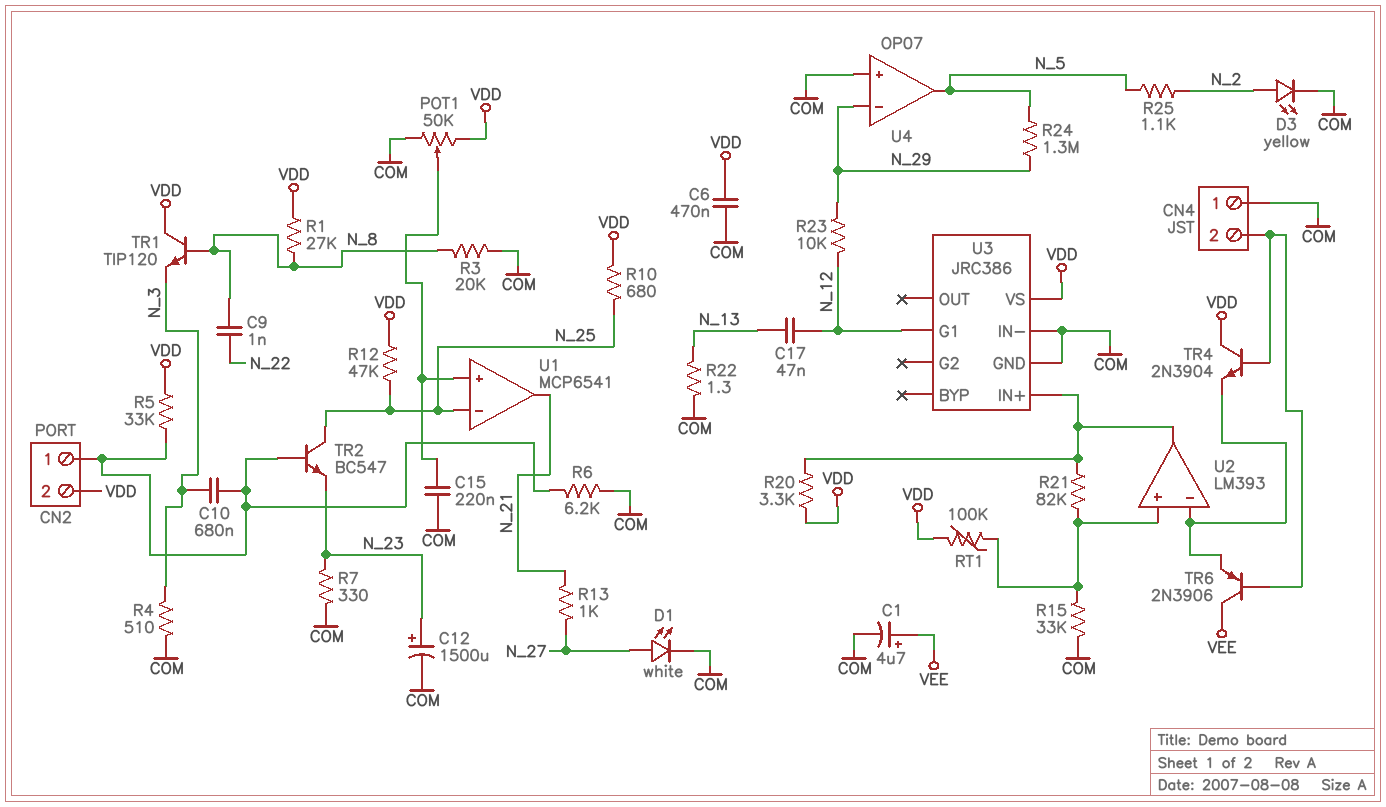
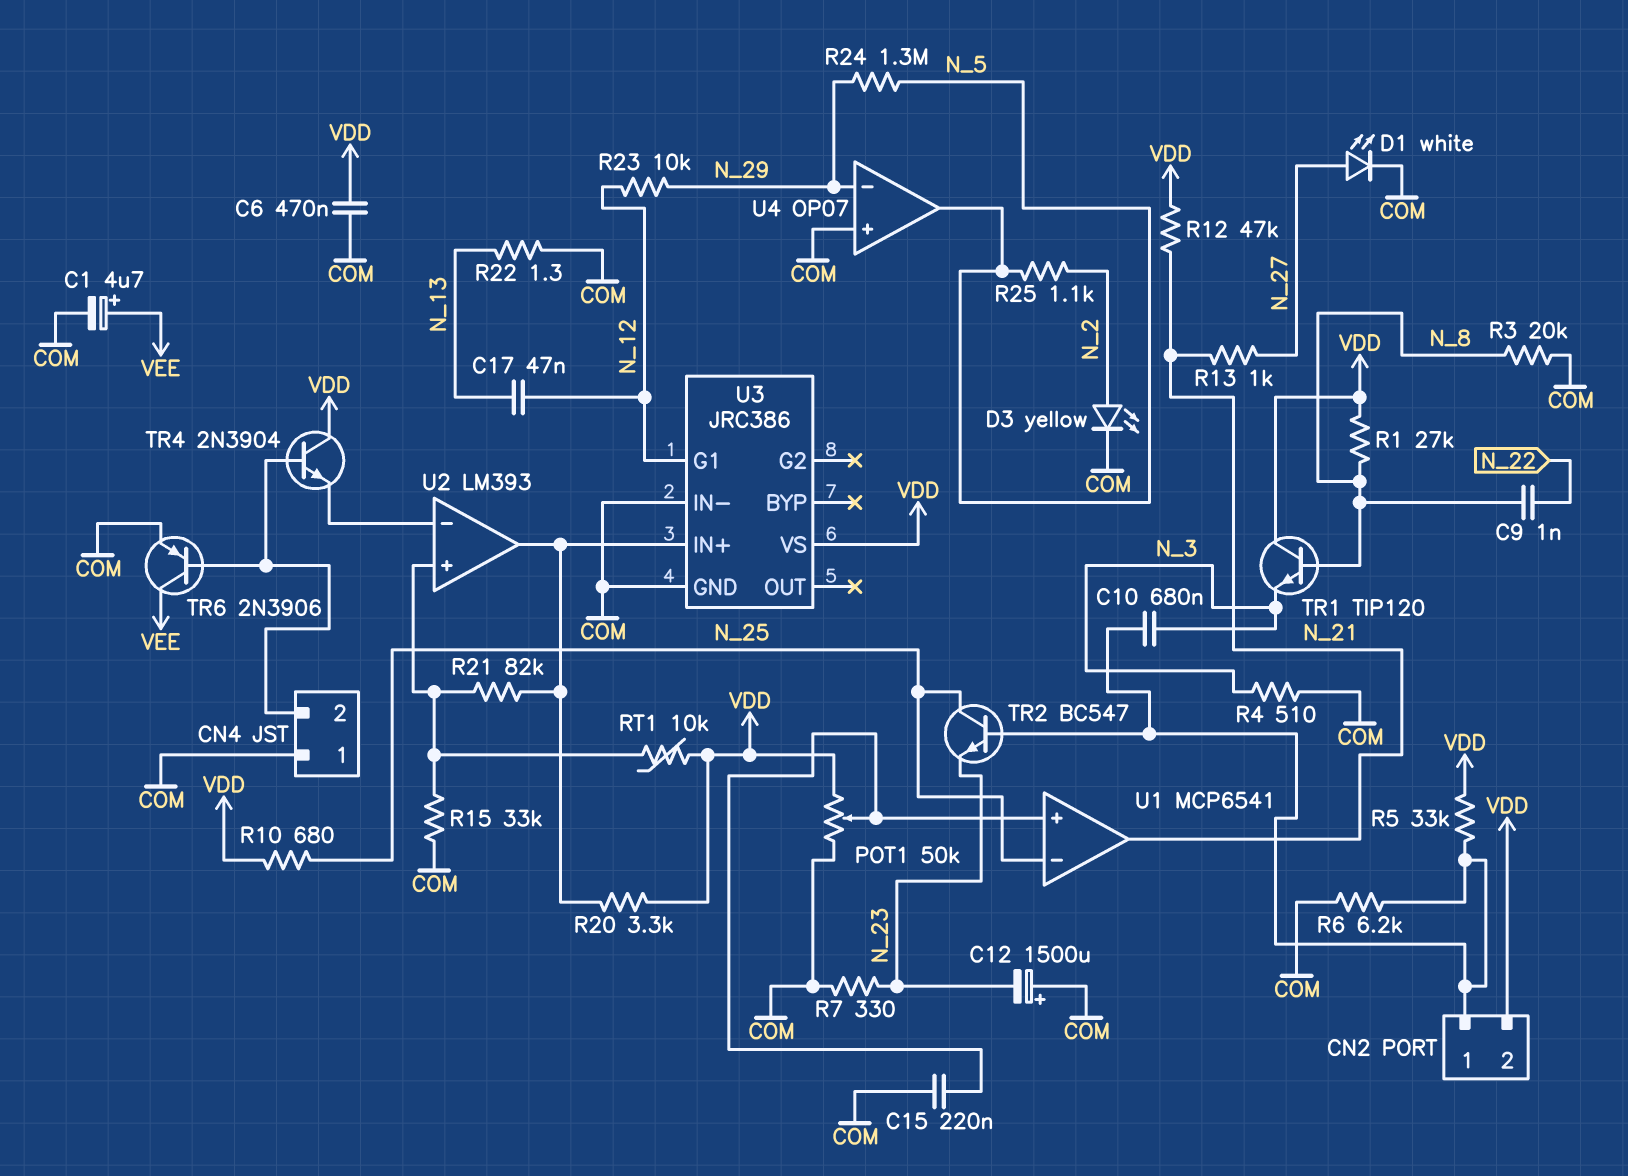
C12: 1500uF (plus N_23, minus COM) -> 1500uF (plus COM, minus N_23)
R12: 47k (N_25, VDD) -> 47k (N_21, VDD)
RT1: 100k (U2/in+, VDD) -> 10k (U2/in+, VDD)
TR6: PNP 2N3906 (B CN4/2, C VEE, E U2/in-) -> PNP 2N3906 (B CN4/2, C VEE, E COM)

